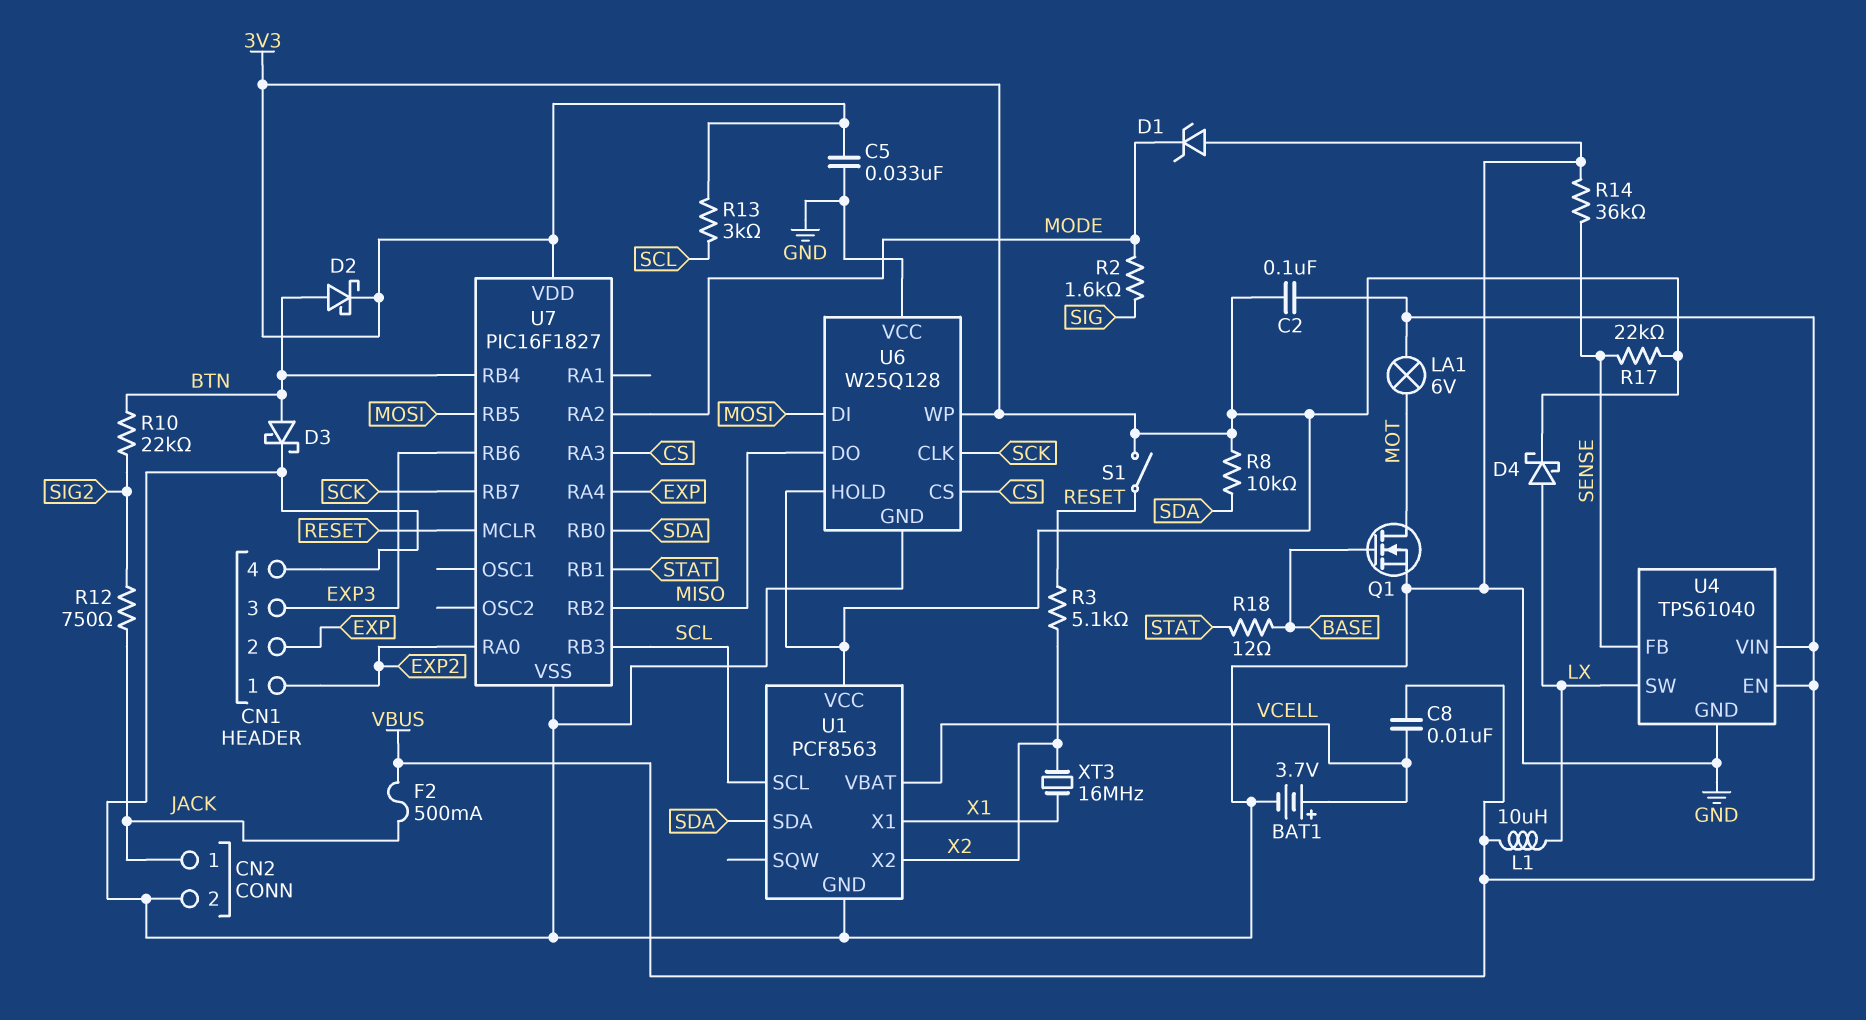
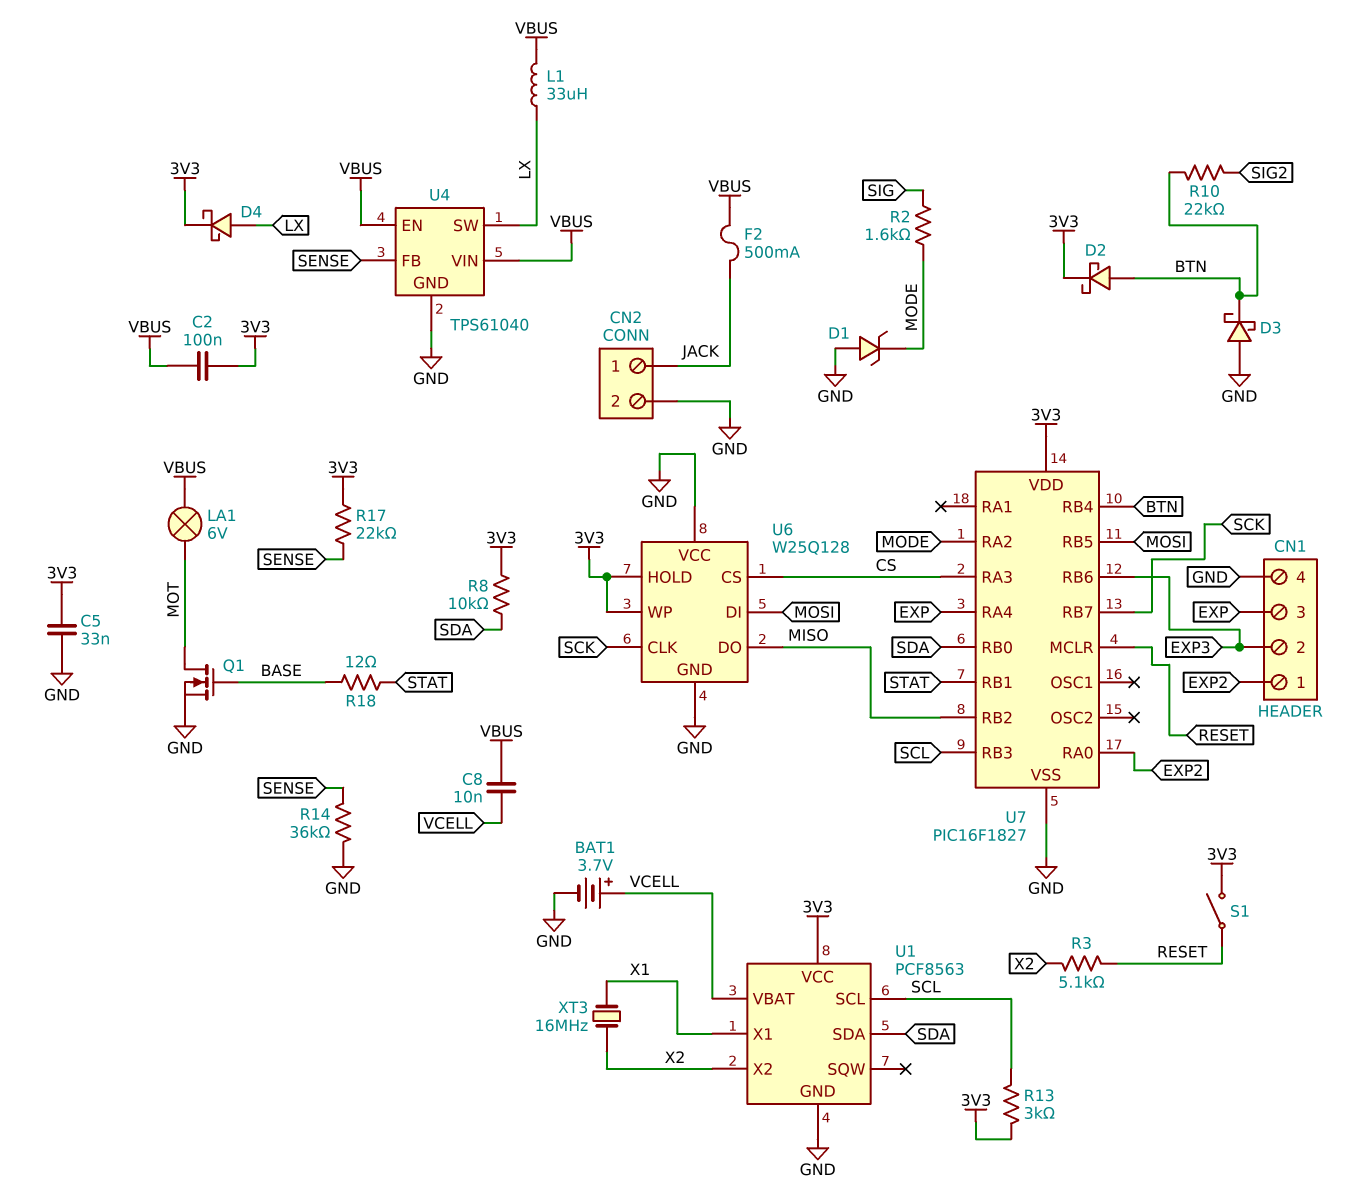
CN1 pin 2: EXP -> EXP3
CN1 pin 3: EXP3 -> EXP
D3: schottky (A BTN, K GND) -> schottky (A GND, K BTN)
L1: 10uH (LX, VBUS) -> 33uH (LX, VBUS)
R12: 750 (JACK, SIG2) -> none

